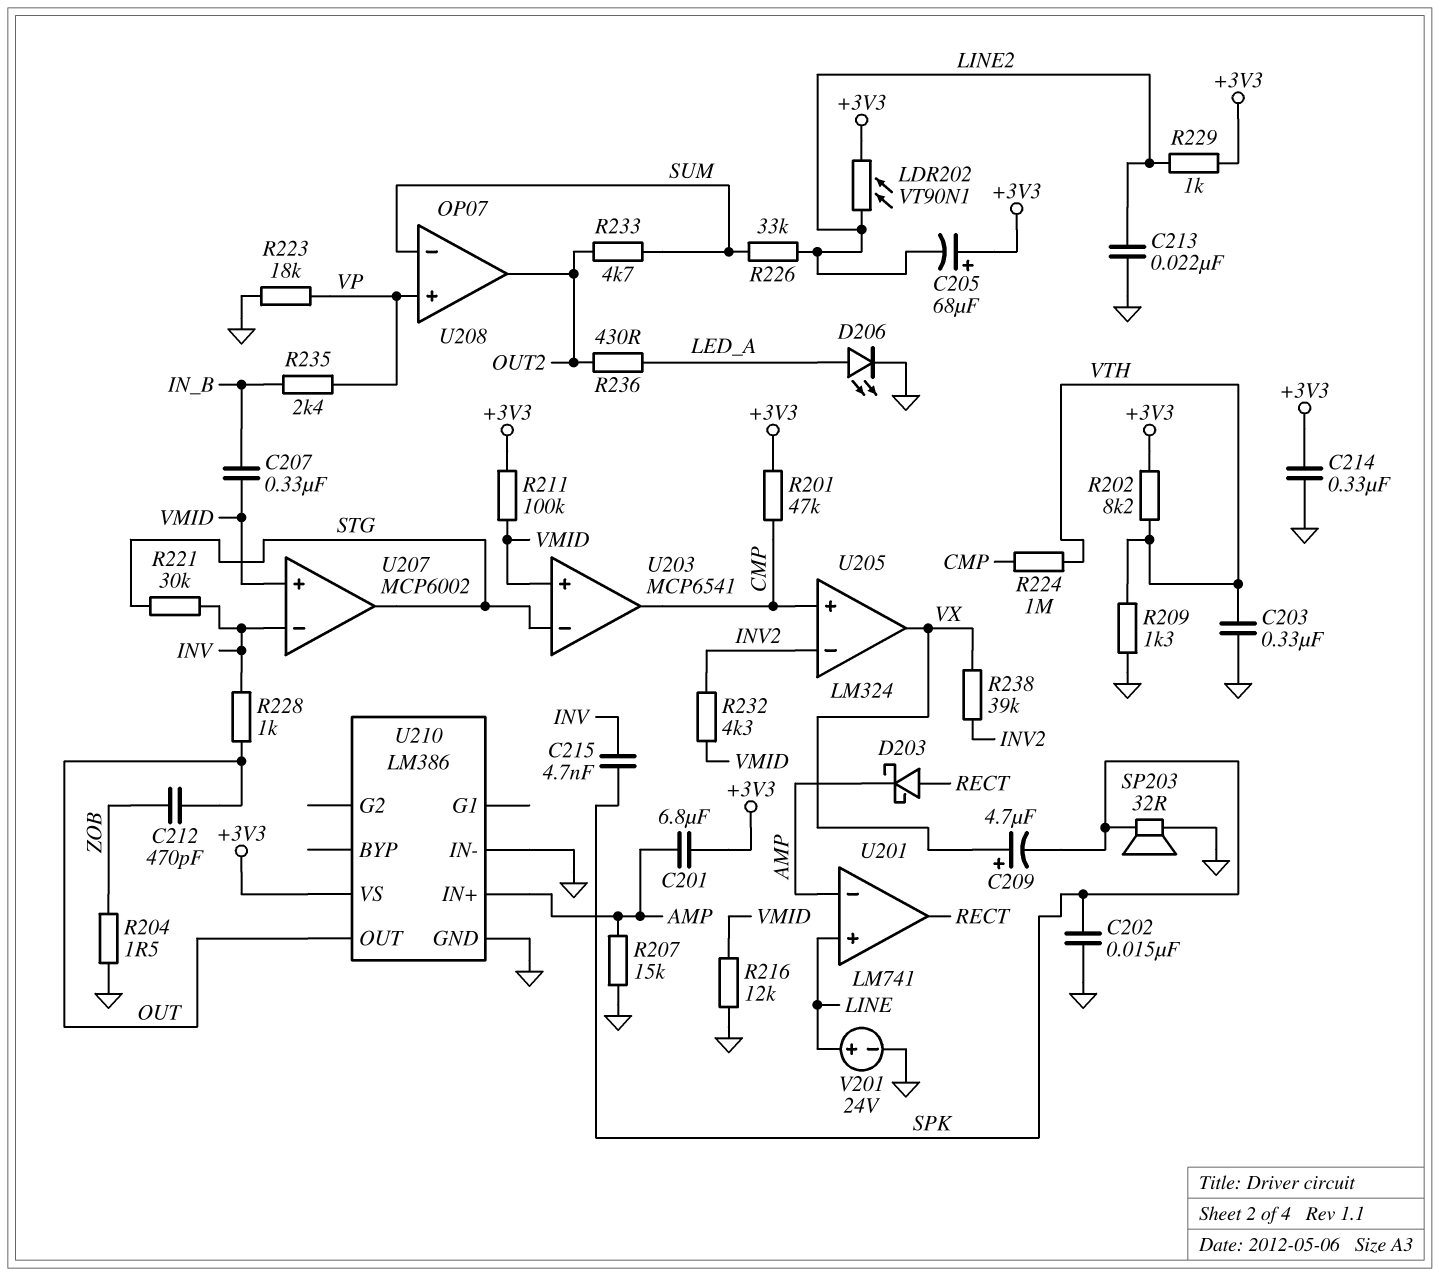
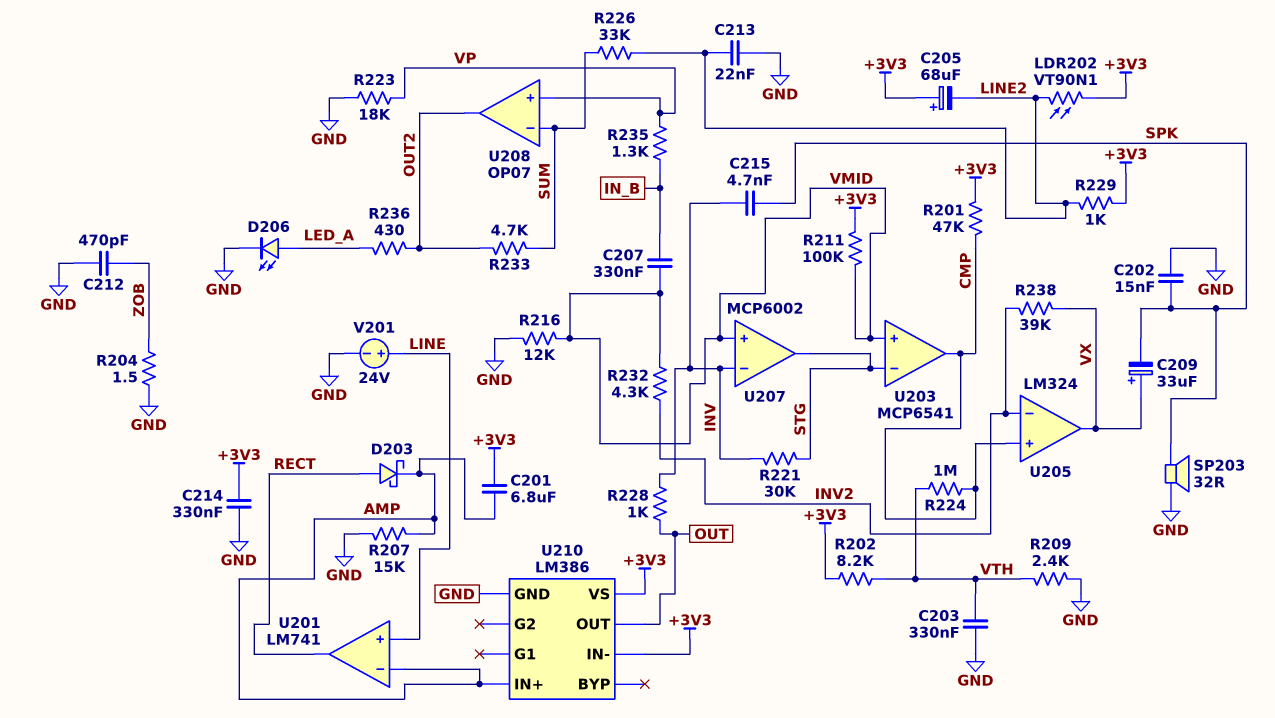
C209: 4.7uF (plus VX, minus SPK) -> 33uF (plus VX, minus SPK)
C212: 470pF (OUT, ZOB) -> 470pF (GND, ZOB)
R209: 1.3k (GND, VTH) -> 2.4k (GND, VTH)
R235: 2.4k (IN_B, VP) -> 1.3k (IN_B, VP)
U210 pin IN-: GND -> +3V3

